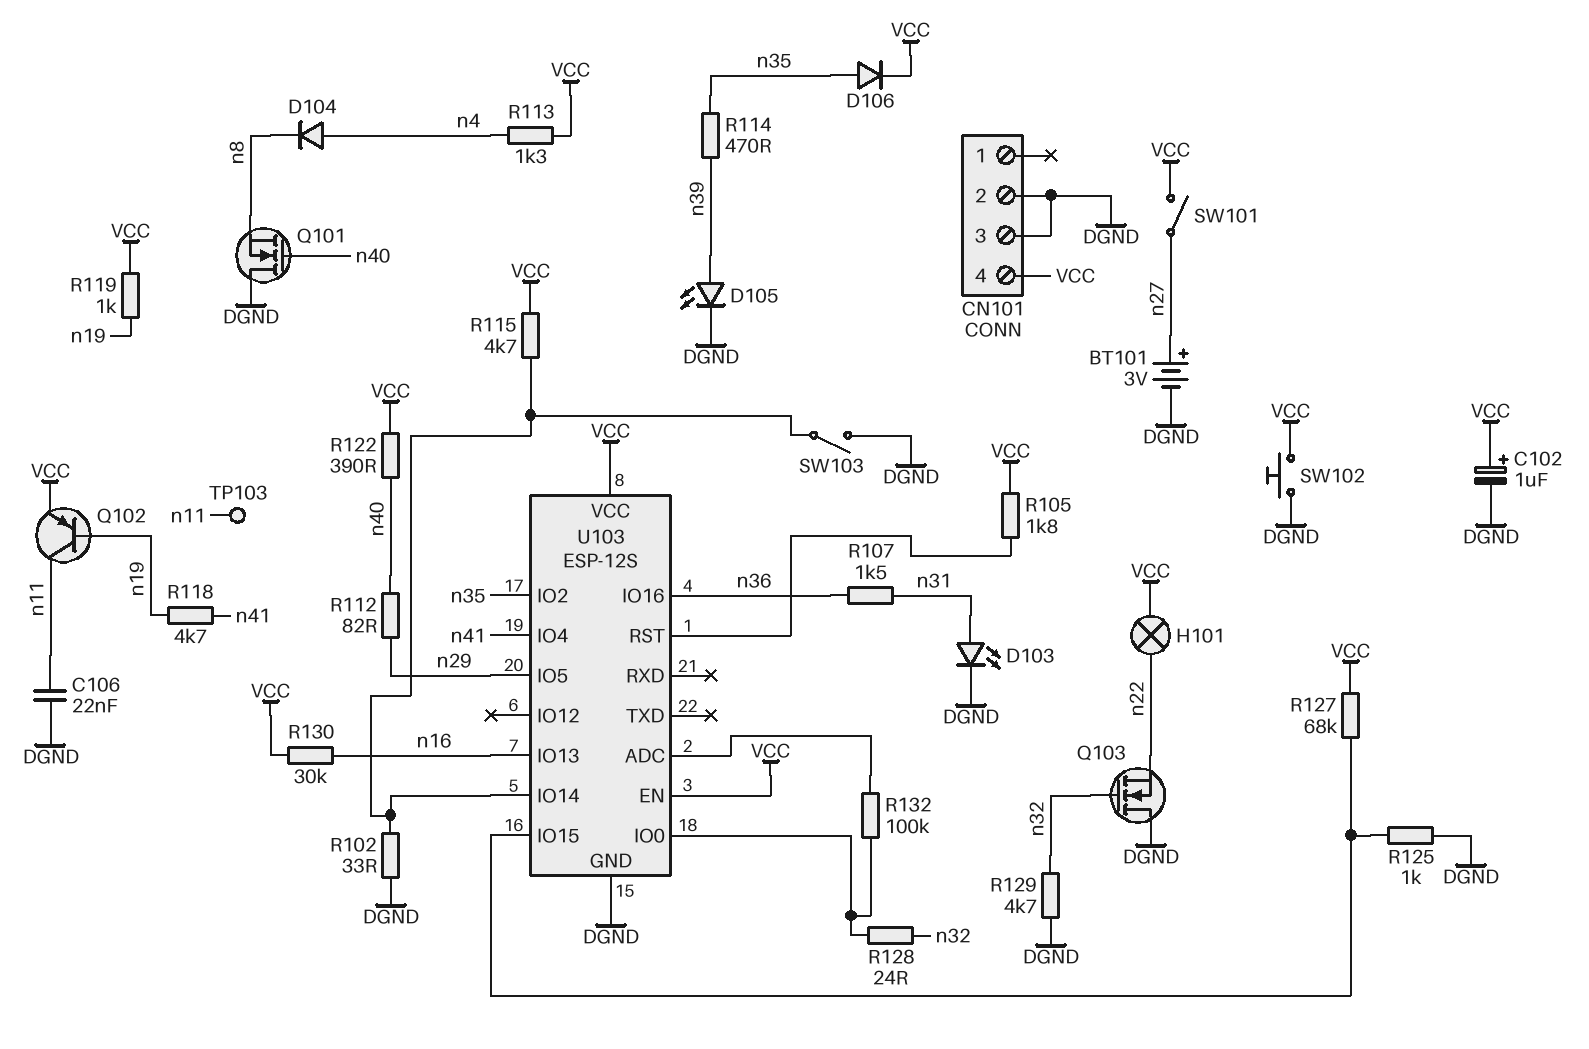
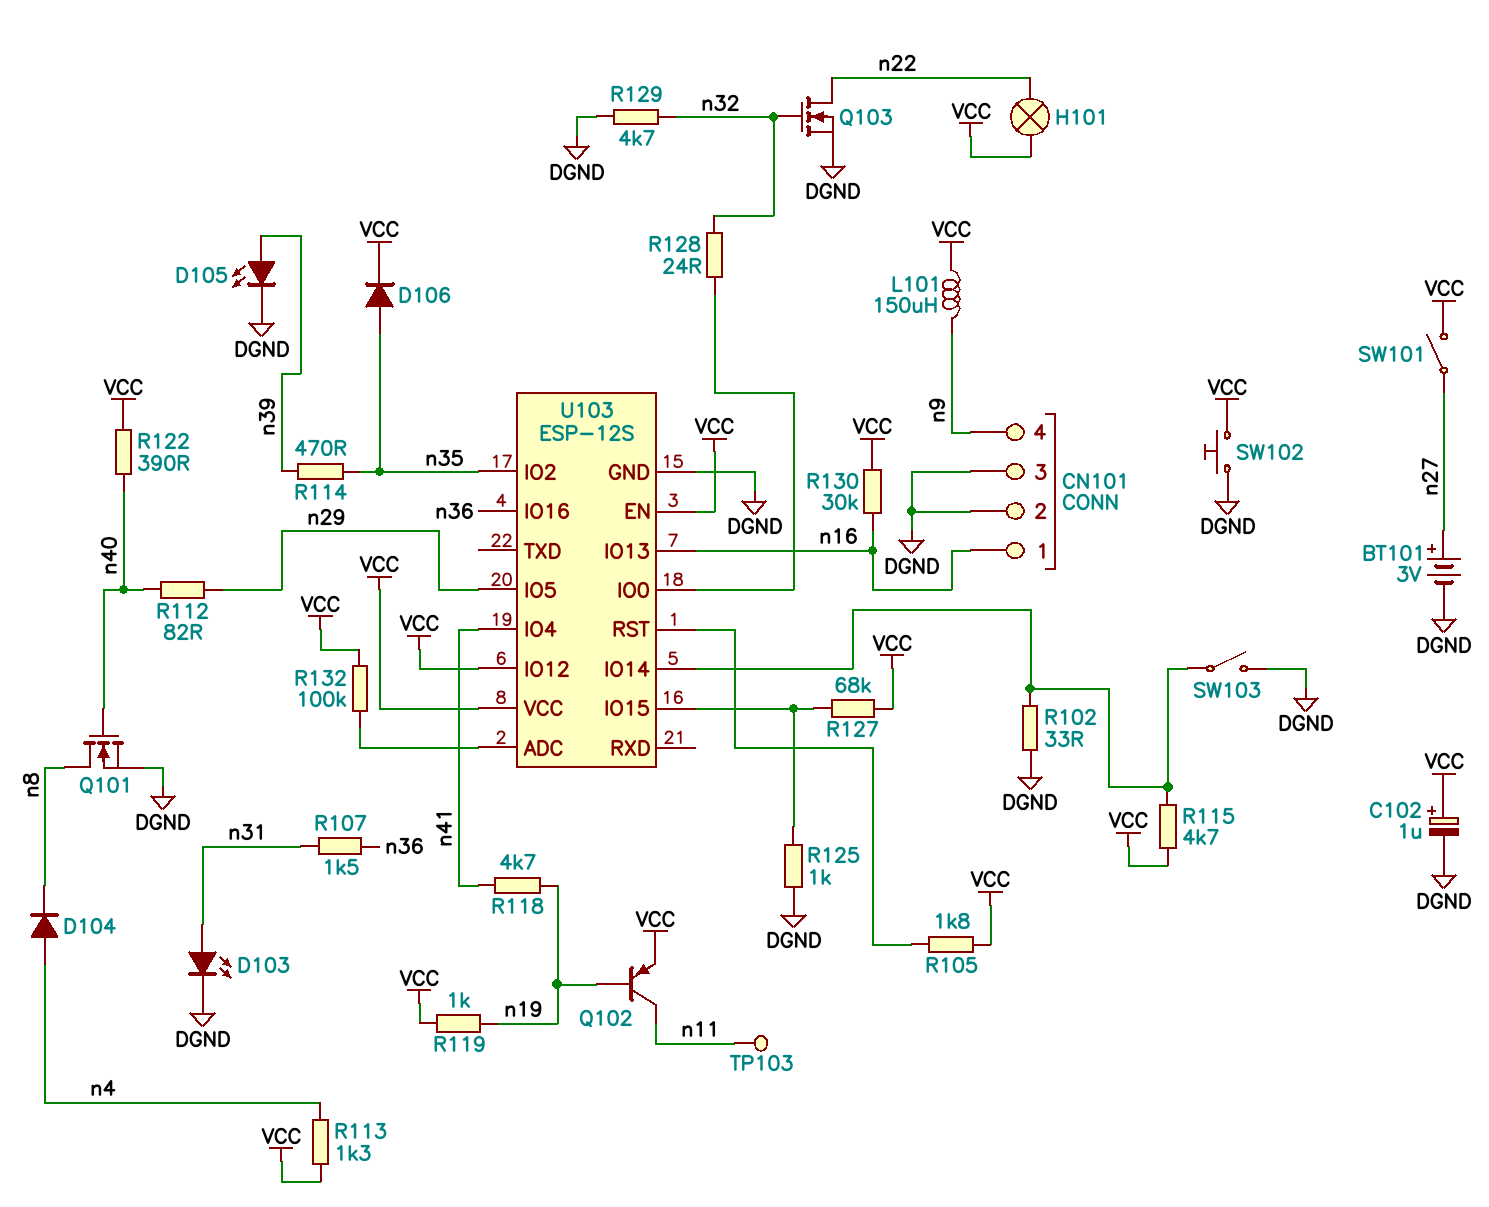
C106: 22nF (DGND, n11) -> none
CN101 pin 1: none -> n16
CN101 pin 4: VCC -> n9
L101: none -> 150uH (VCC, n9)
Q101: NMOS (G n40, D DGND, S n8) -> NMOS (G n40, D n8, S DGND)
Q103: NMOS (G n32, D DGND, S n22) -> NMOS (G n32, D n22, S DGND)
R132: 100k (U103/ADC, U103/IO0) -> 100k (U103/ADC, VCC)
U103 pin IO12: none -> VCC

